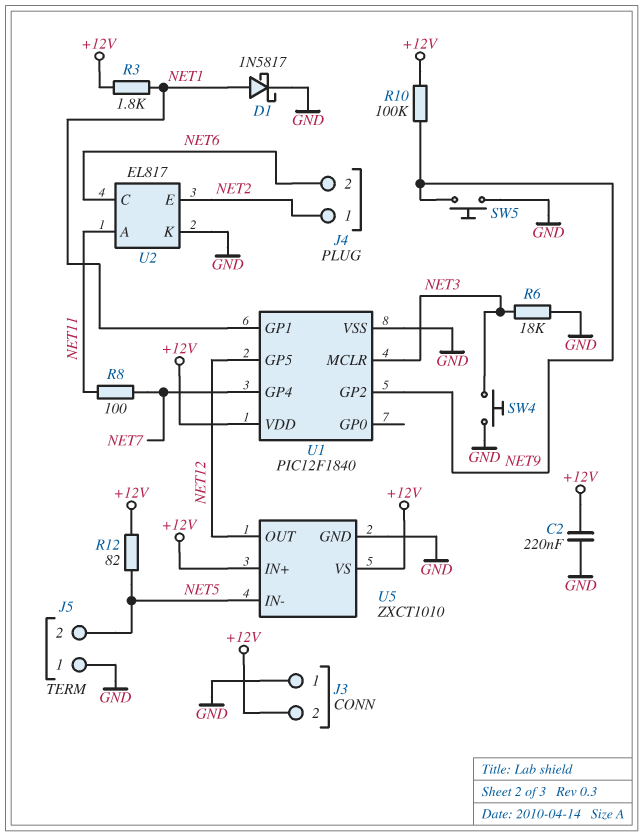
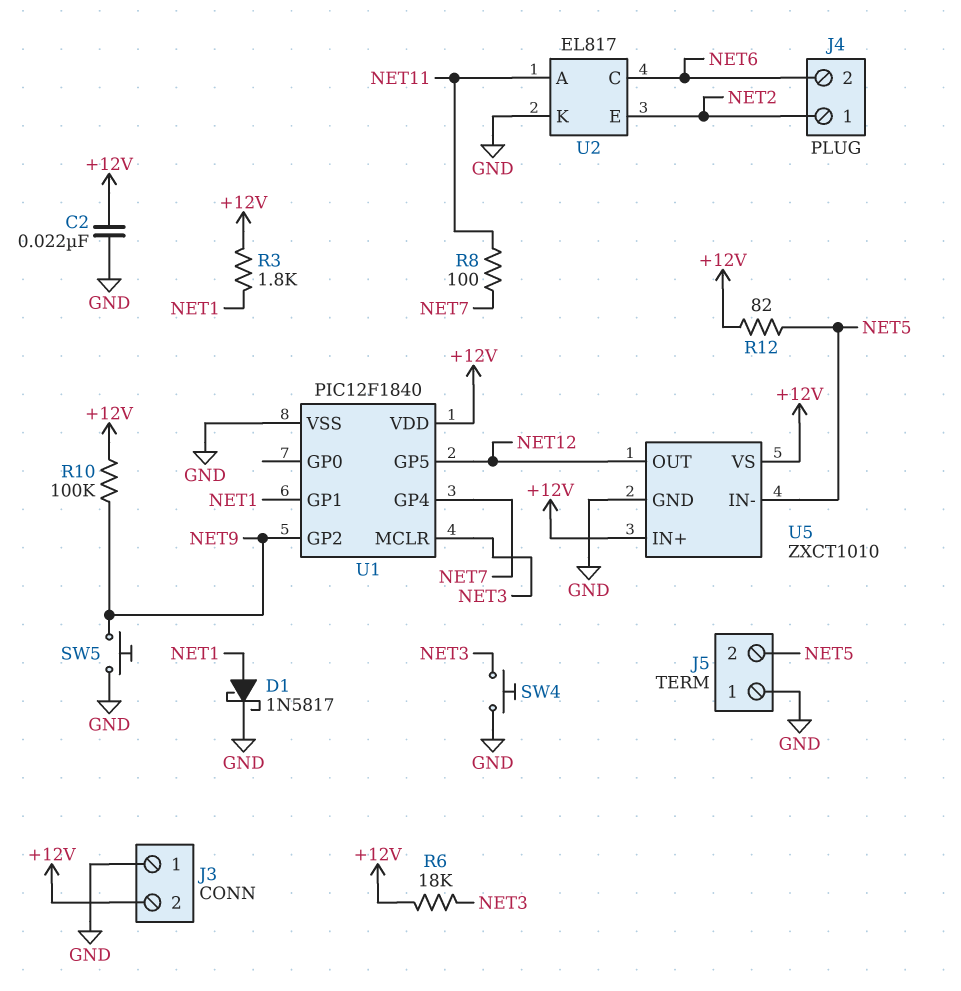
C2: 220nF (+12V, GND) -> 22nF (+12V, GND)
R6: 18k (GND, NET3) -> 18k (+12V, NET3)

